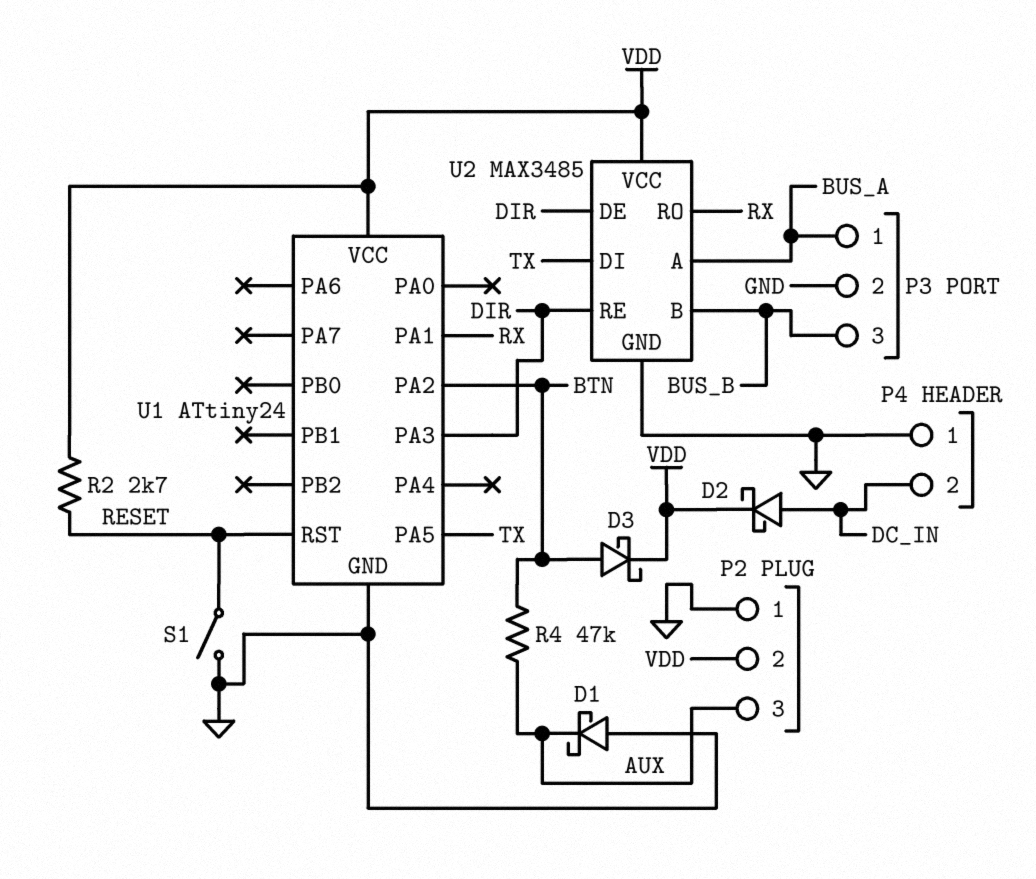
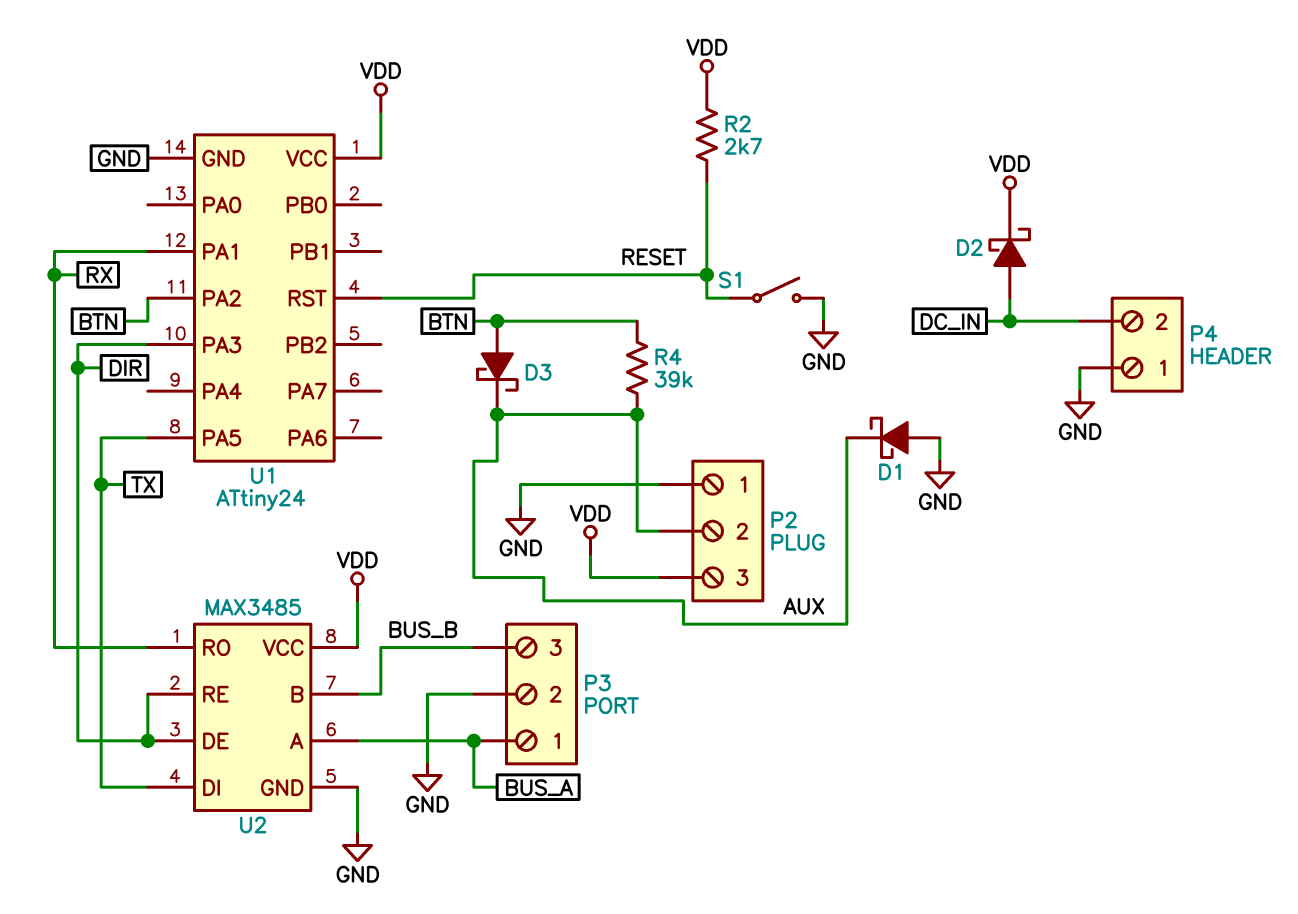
D3: schottky (A BTN, K VDD) -> schottky (A BTN, K AUX)
P2 pin 2: VDD -> AUX
P2 pin 3: AUX -> VDD
R4: 47k (AUX, BTN) -> 39k (AUX, BTN)

